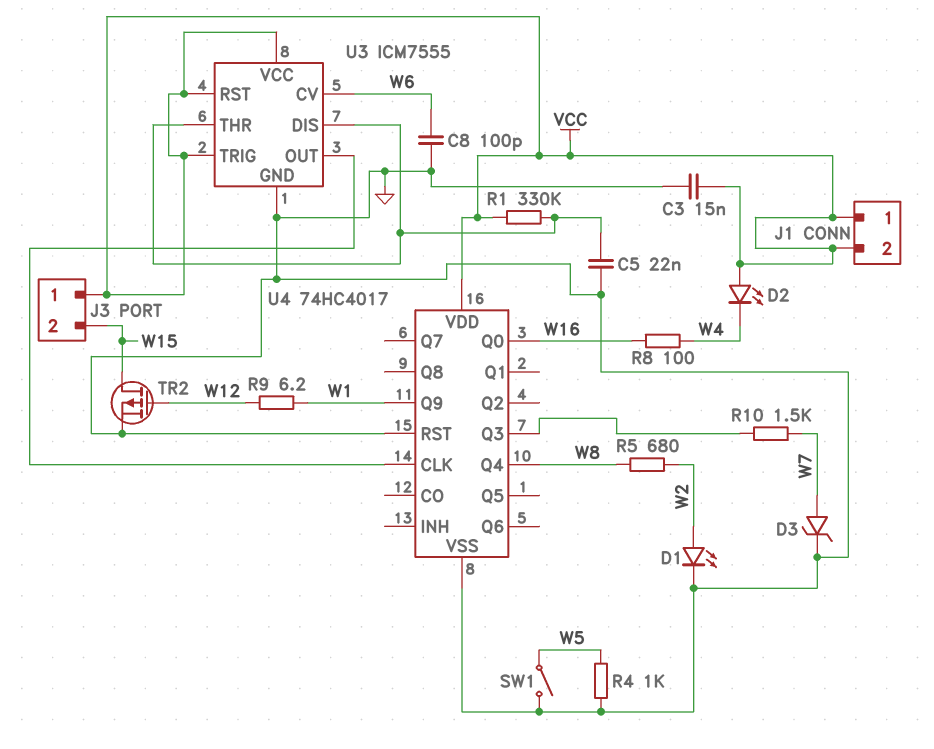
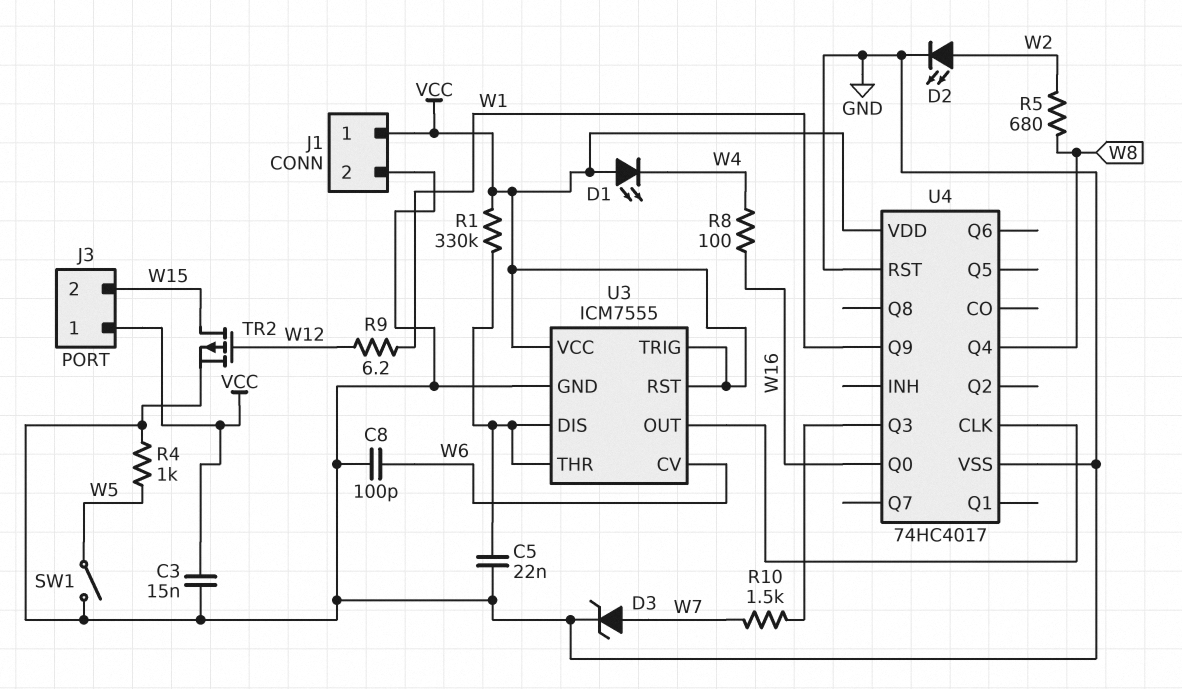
D1: LED (A W2, K GND) -> LED (A VCC, K W4)
D2: LED (A VCC, K W4) -> LED (A W2, K GND)
J1 pin 2: VCC -> GND

